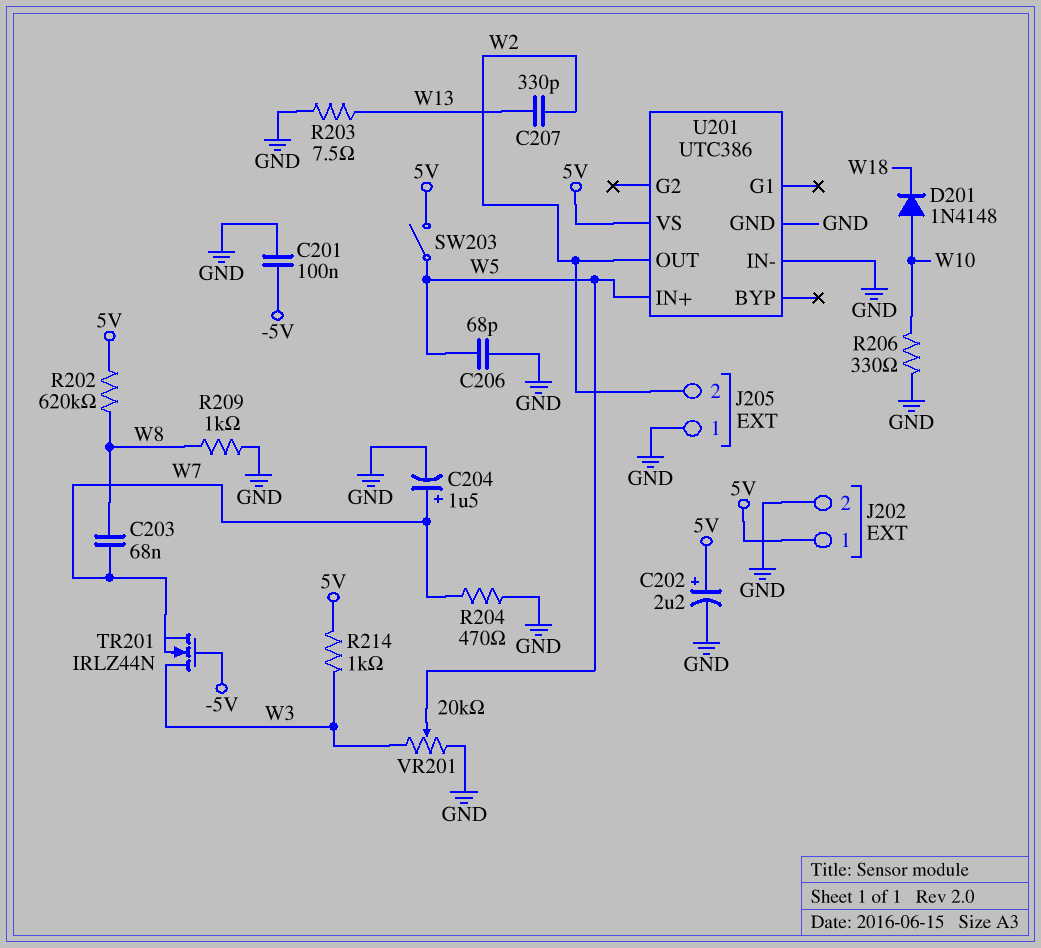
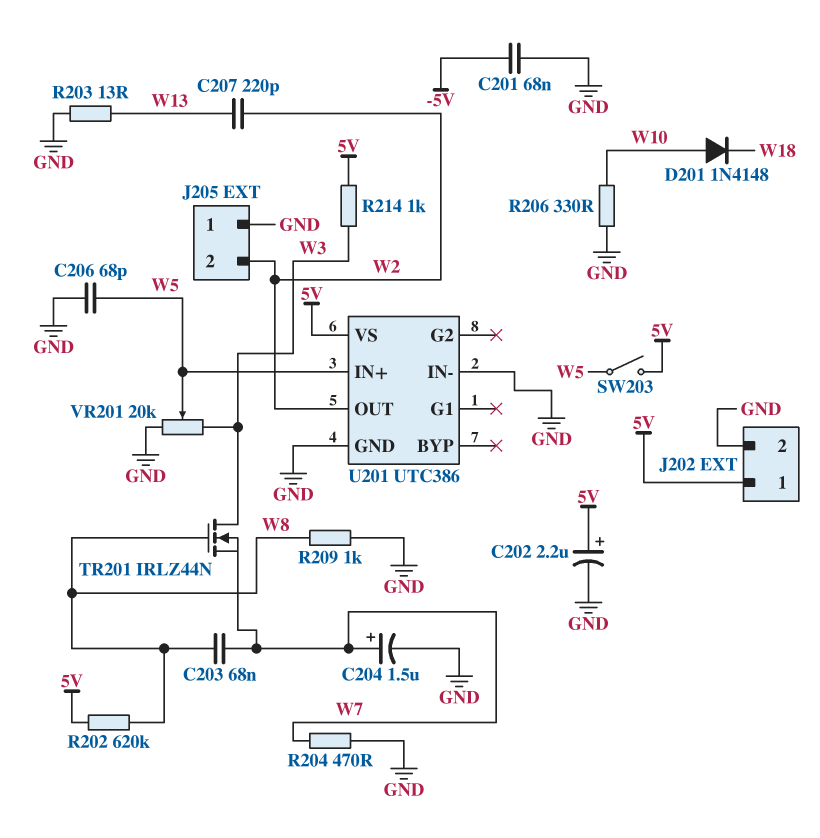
C201: 100nF (-5V, GND) -> 68nF (-5V, GND)
C207: 330pF (W2, W13) -> 220pF (W2, W13)
R203: 7.5 (GND, W13) -> 13 (GND, W13)
TR201: NMOS IRLZ44N (G -5V, D W3, S W7) -> NMOS IRLZ44N (G W8, D W3, S W7)

